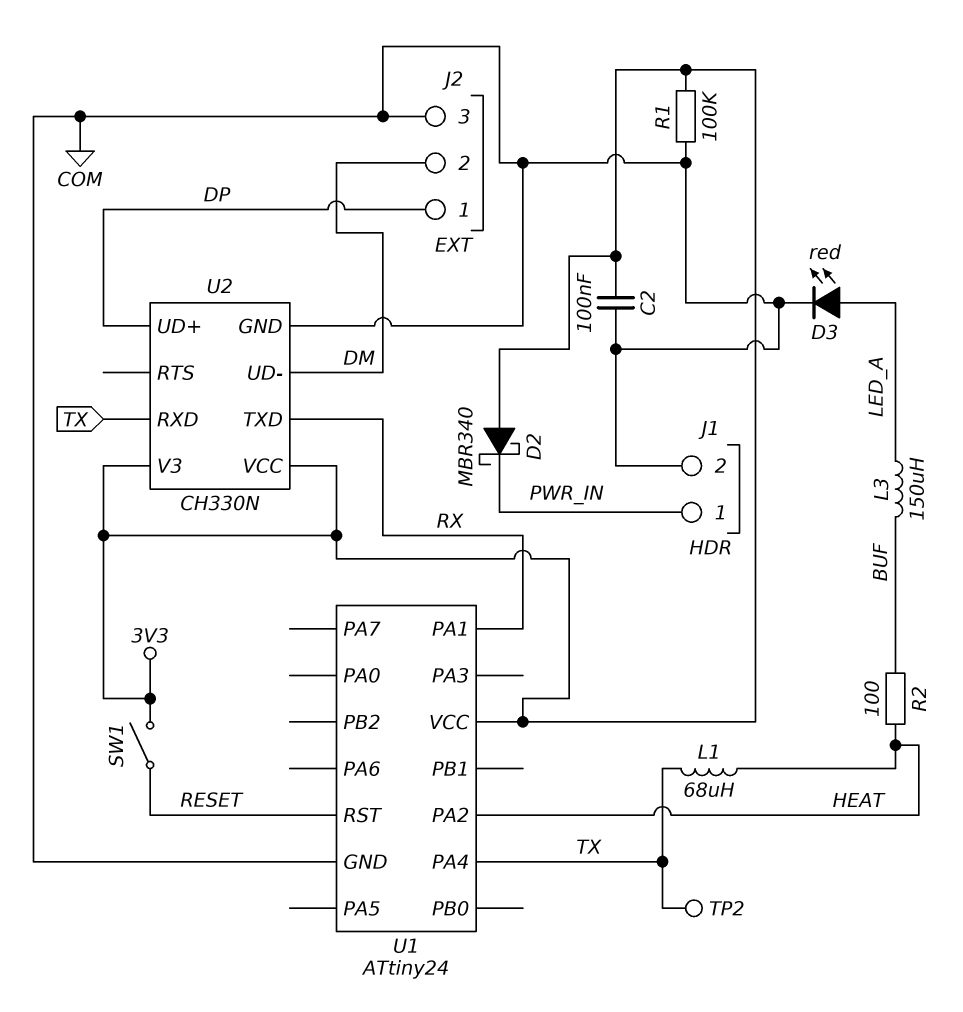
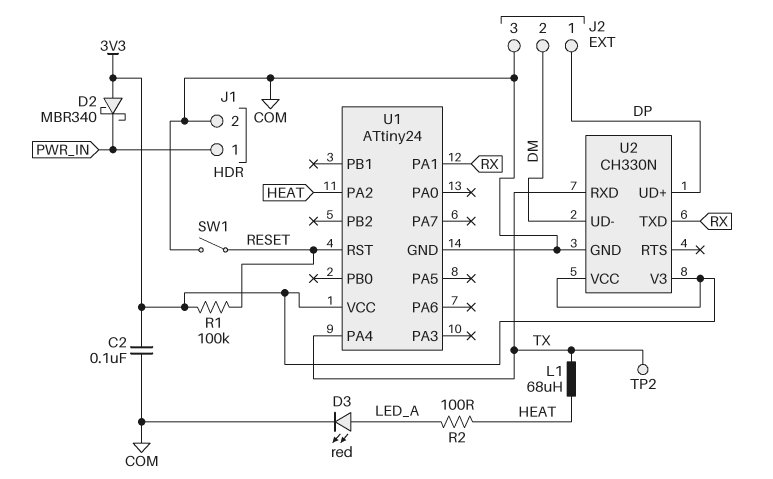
L3: 150uH (BUF, LED_A) -> none
R1: 100k (3V3, COM) -> 100k (3V3, RESET)
R2: 100 (BUF, HEAT) -> 100 (HEAT, LED_A)
SW1: switch (3V3, RESET) -> switch (COM, RESET)

